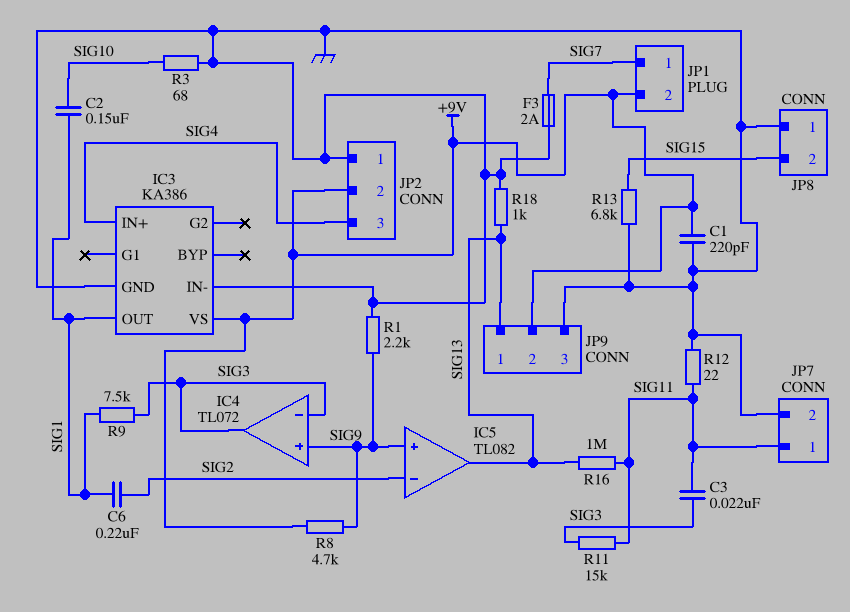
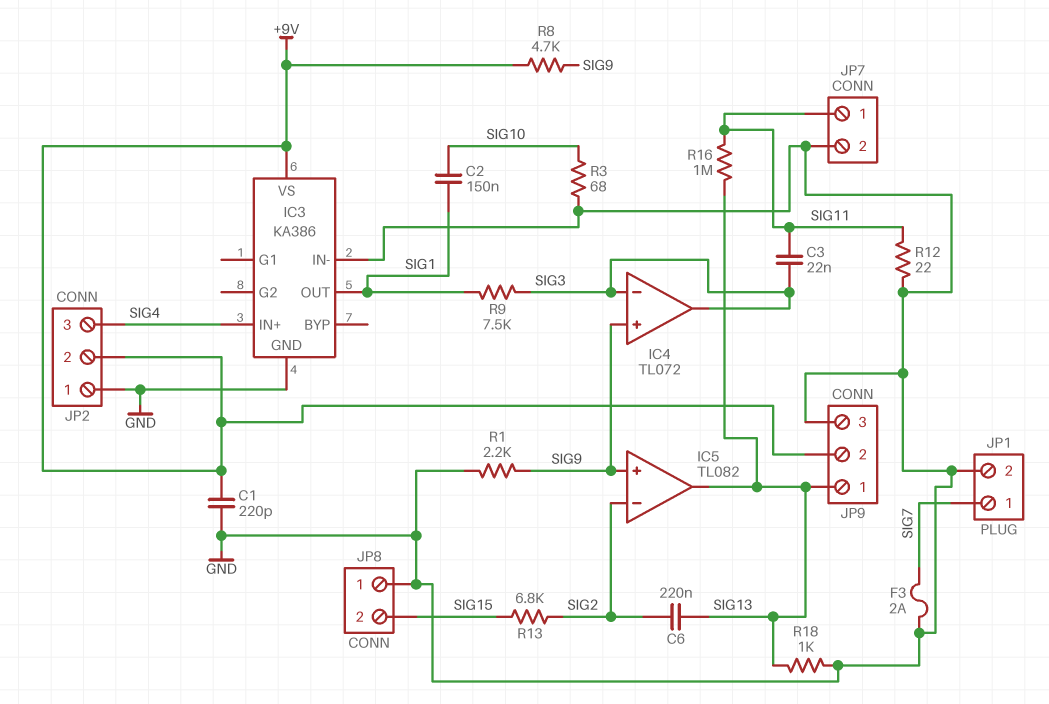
C6: 220nF (SIG1, SIG2) -> 220nF (SIG2, SIG13)
JP1 pin 2: +9V -> GND
R11: 15k (SIG3, SIG11) -> none
R13: 6.8k (GND, SIG15) -> 6.8k (SIG2, SIG15)

